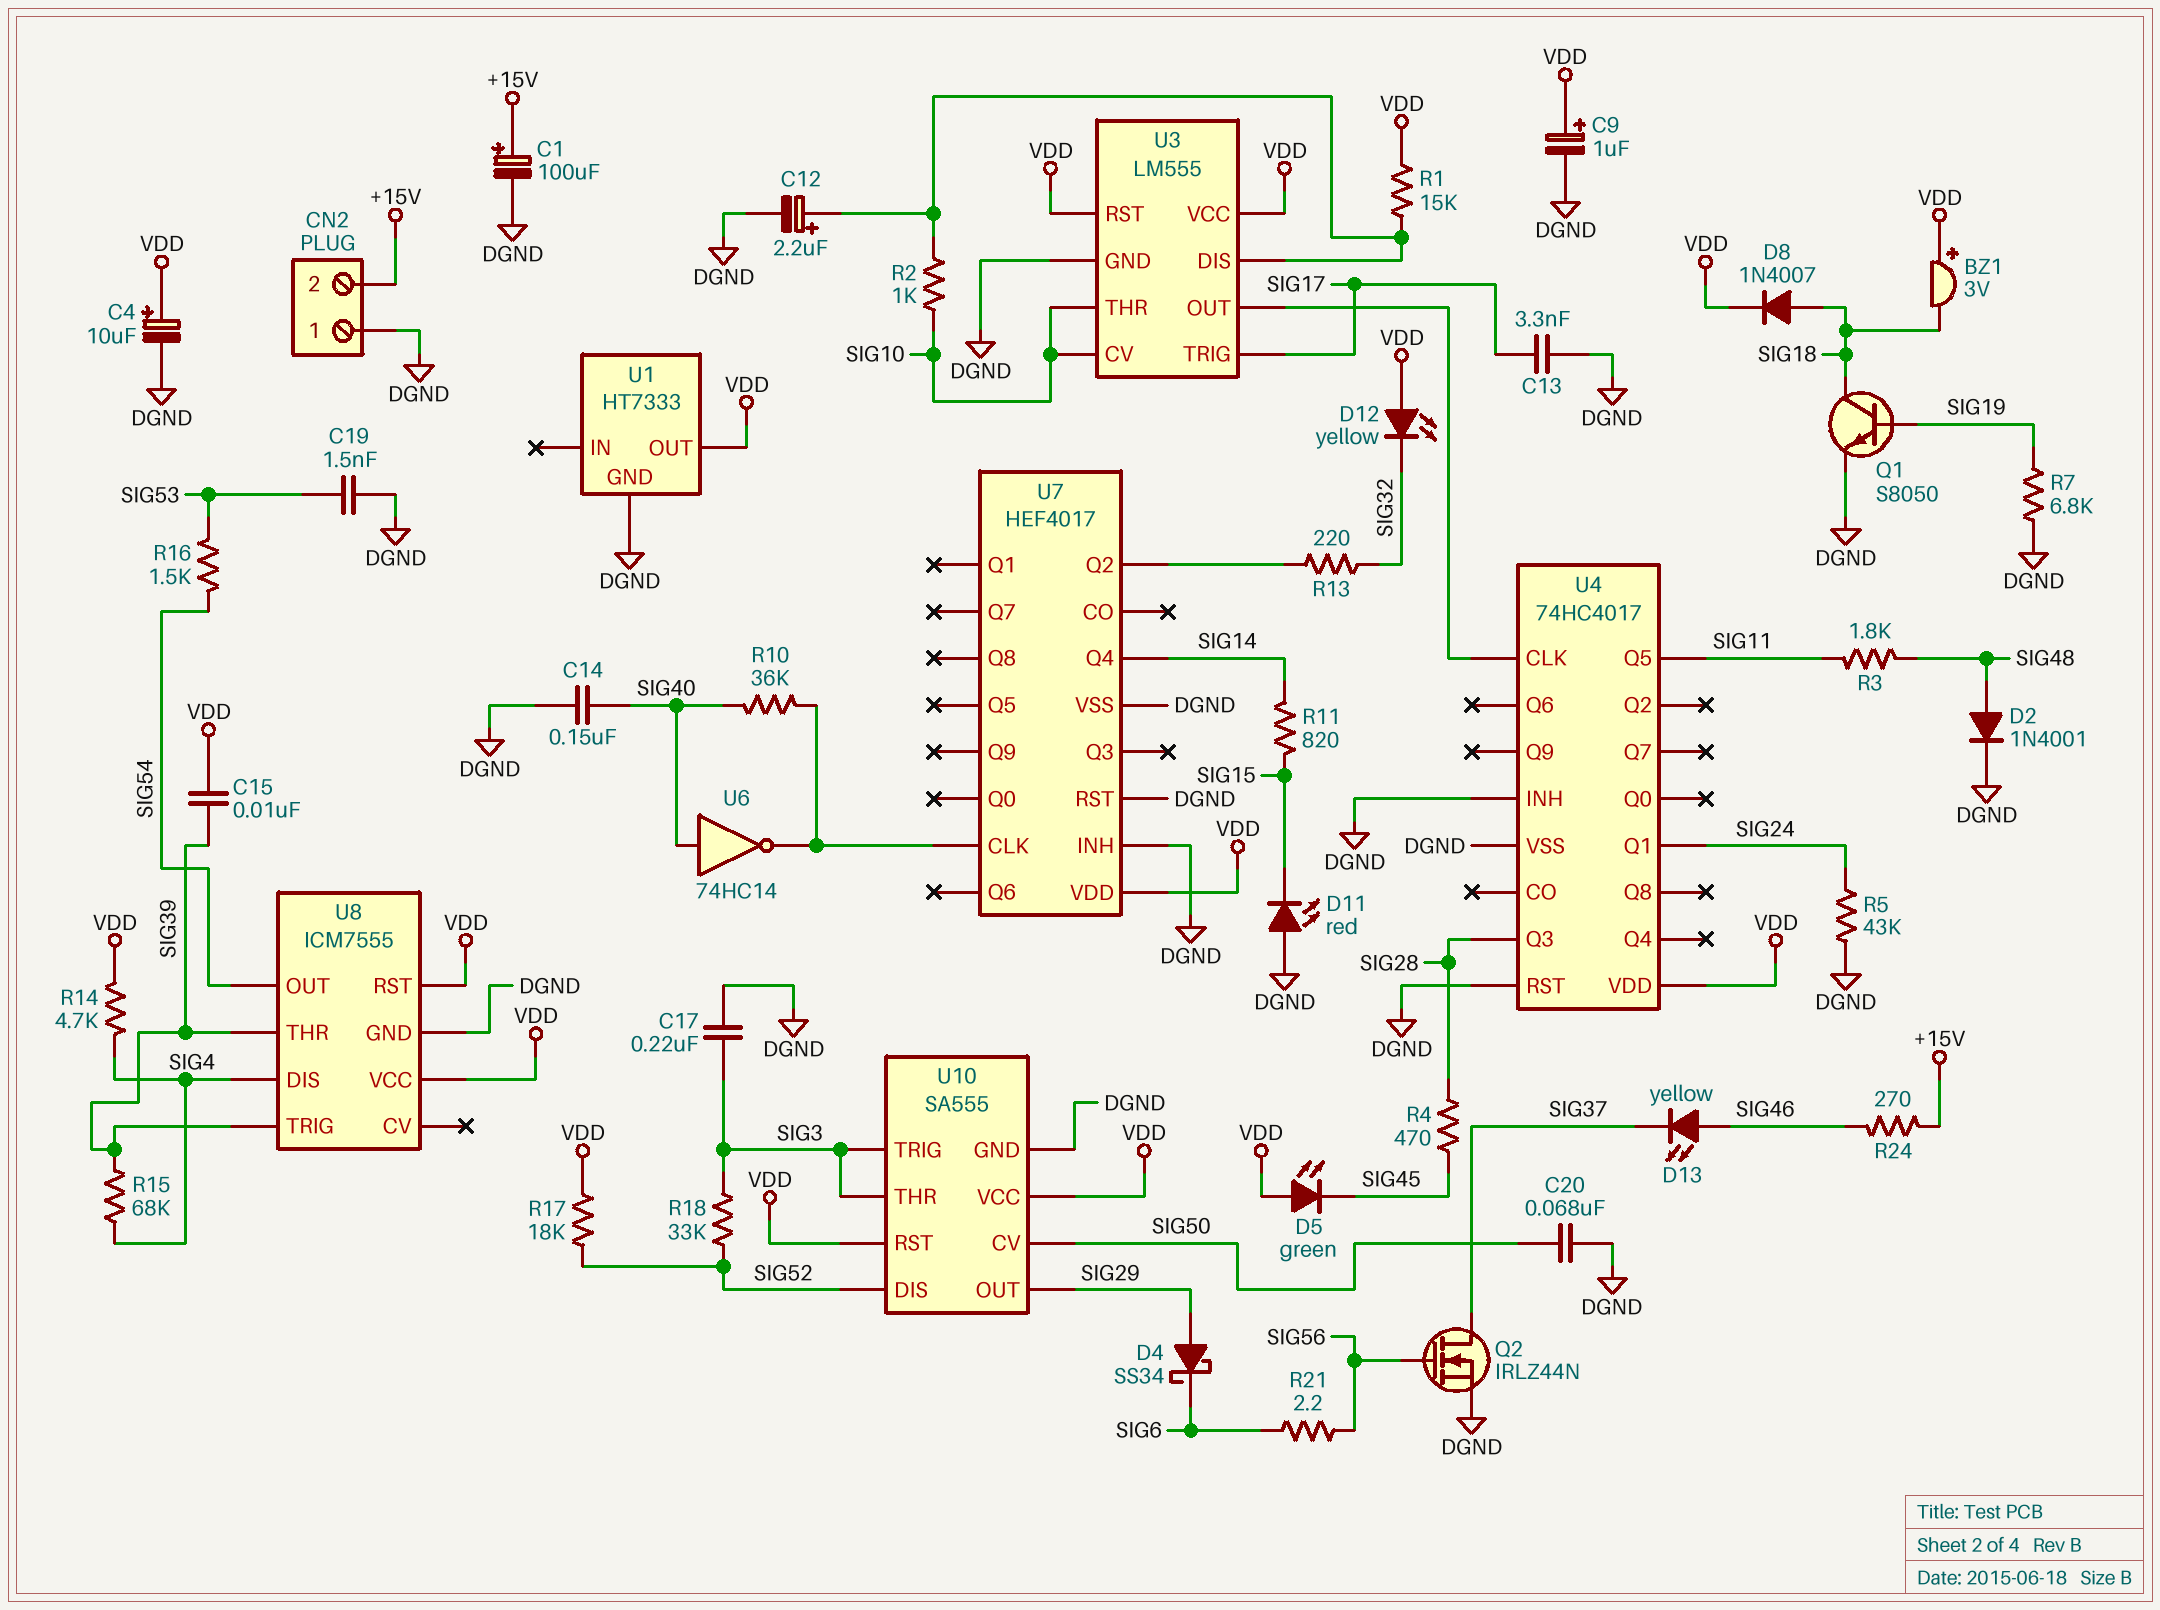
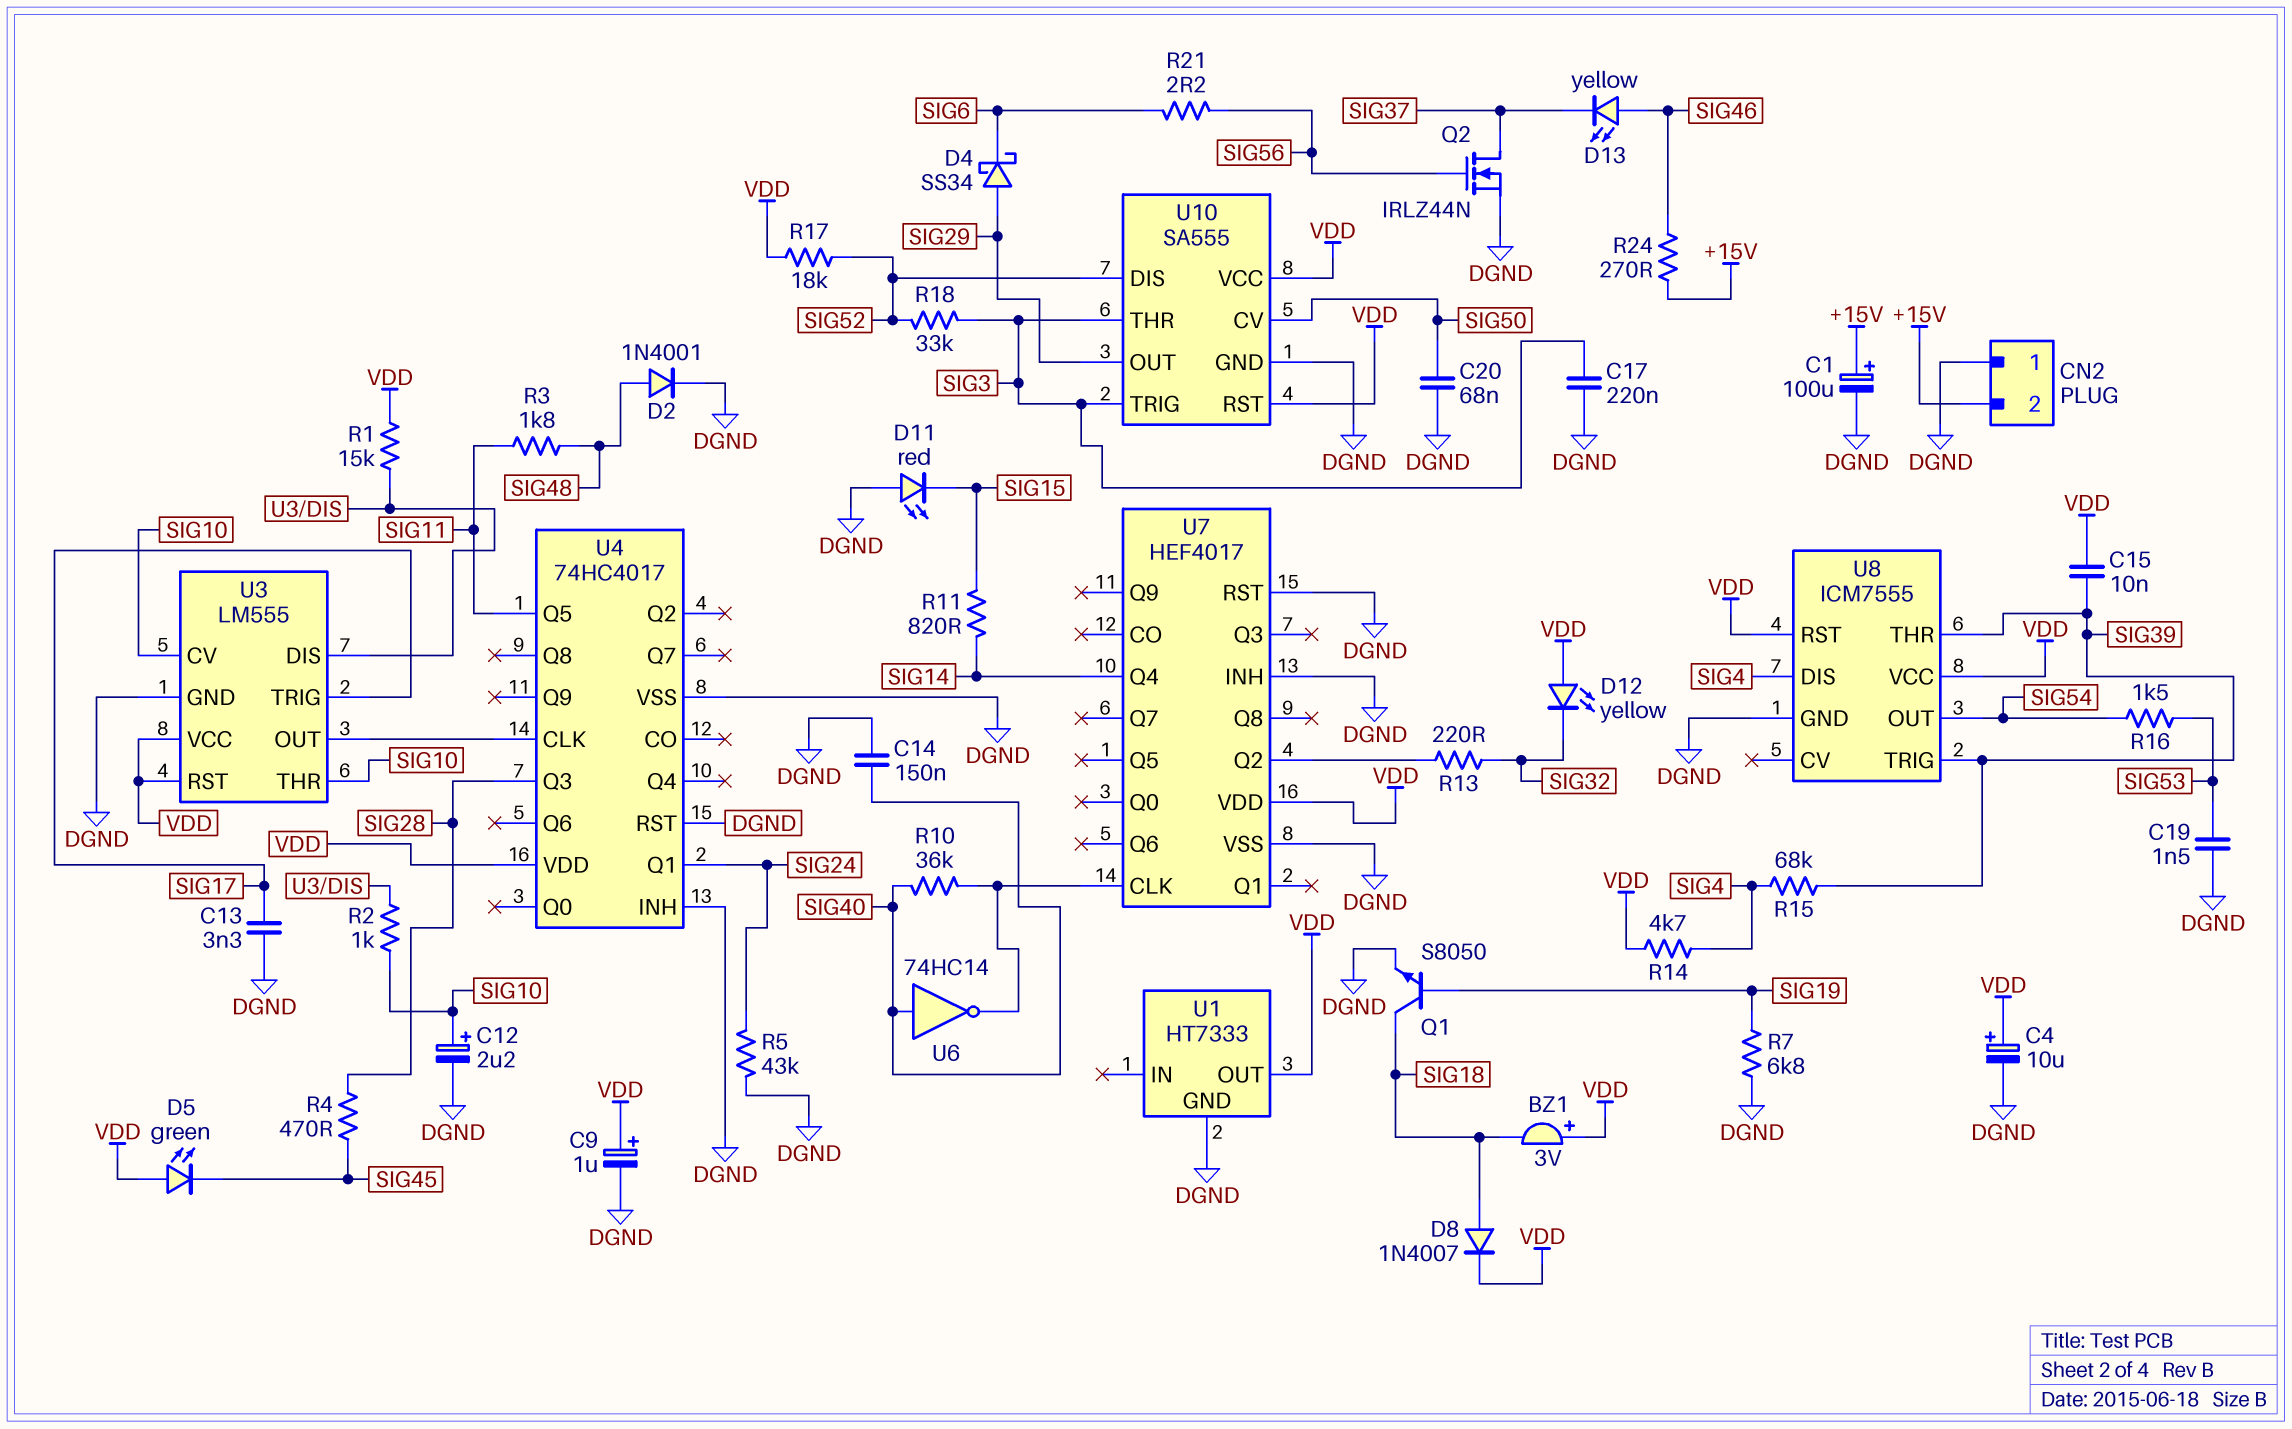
C12: 2.2uF (plus U3/DIS, minus DGND) -> 2.2uF (plus SIG10, minus DGND)

